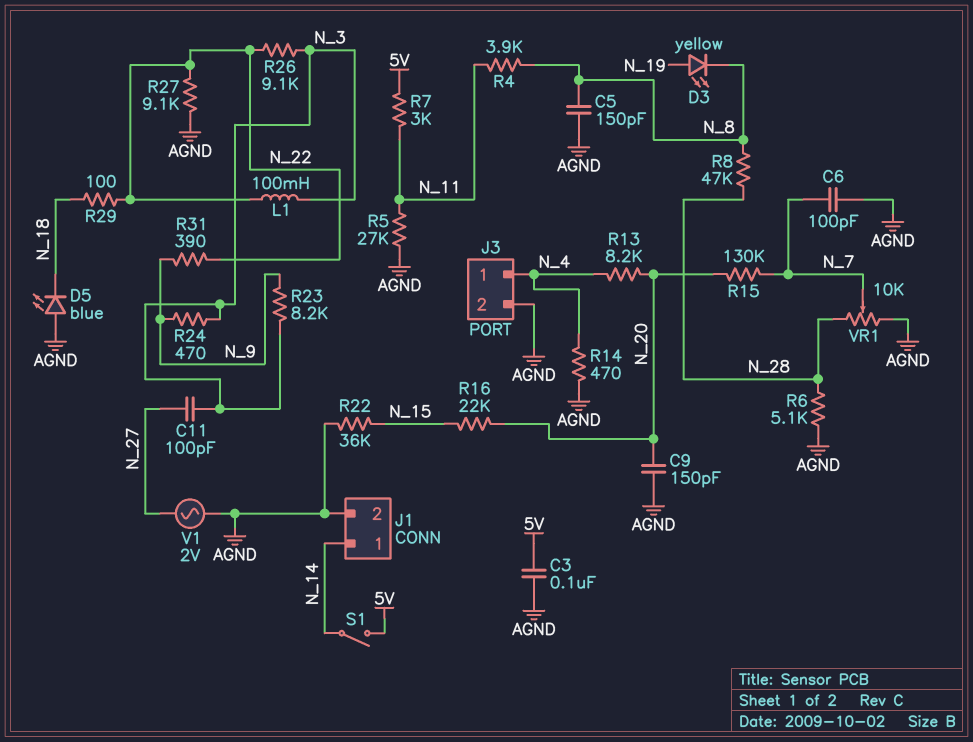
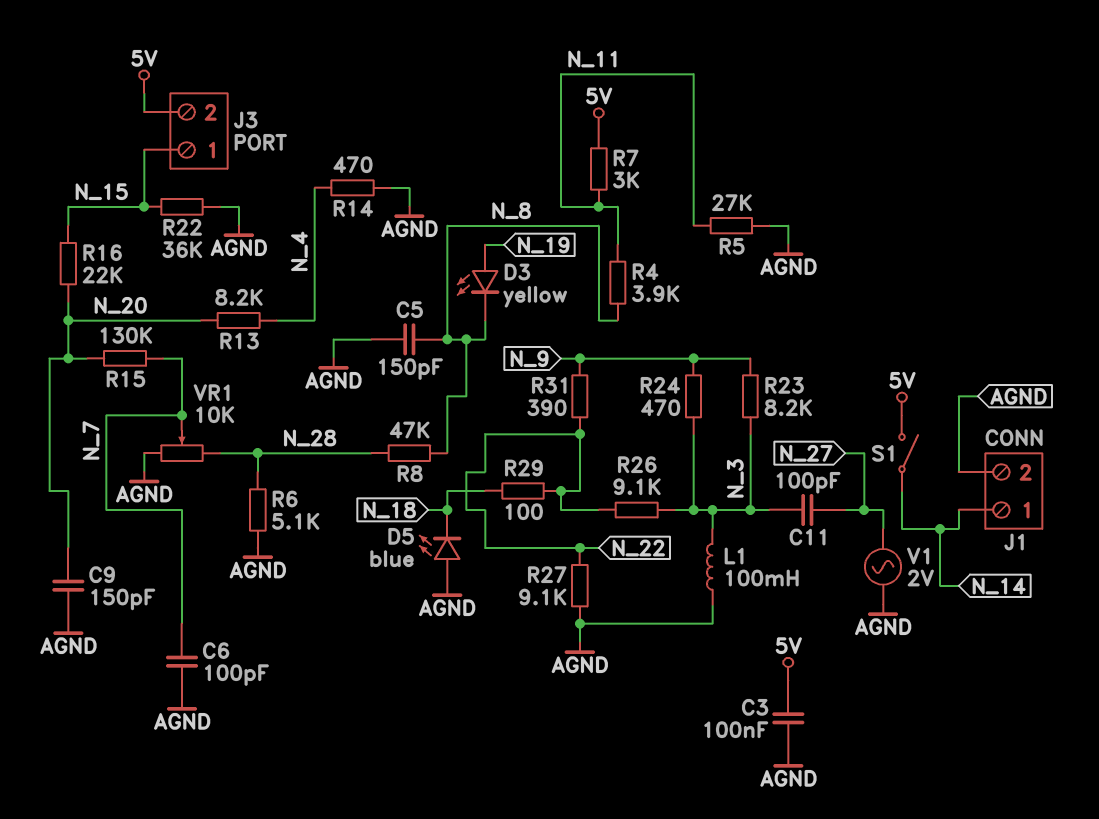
J3 pin 1: N_4 -> N_15
J3 pin 2: AGND -> 5V
L1: 100mH (N_3, N_22) -> 100mH (AGND, N_3)

